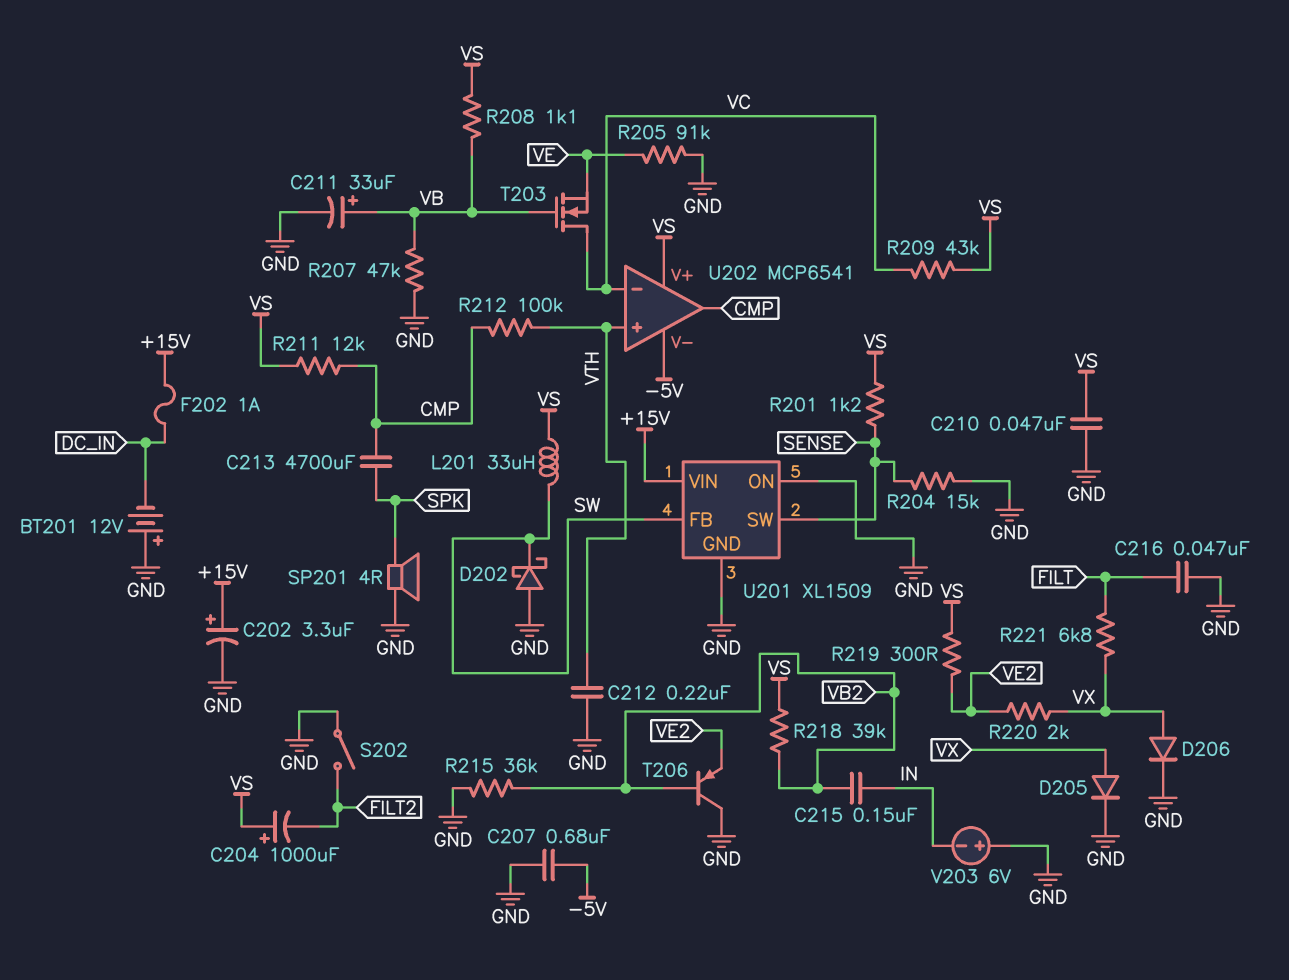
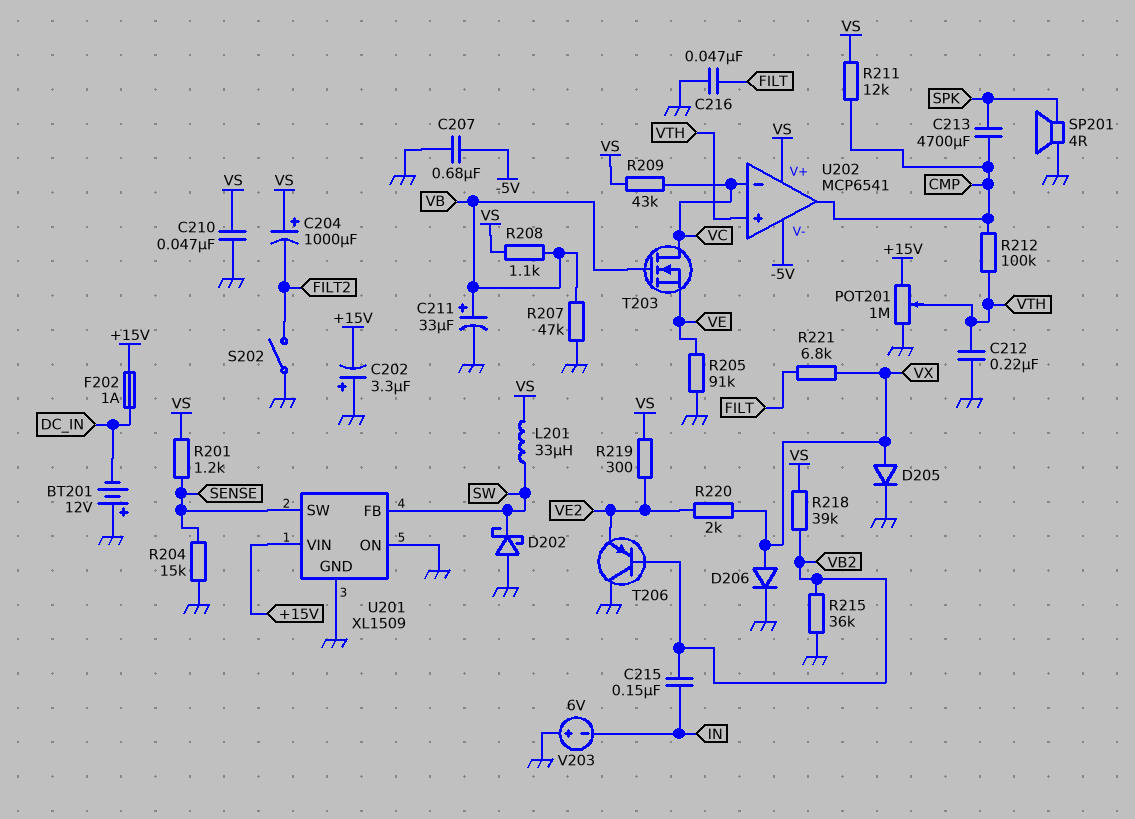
C202: 3.3uF (plus +15V, minus GND) -> 3.3uF (plus GND, minus +15V)
POT201: none -> 1M (+15V, GND, wiper VTH)

